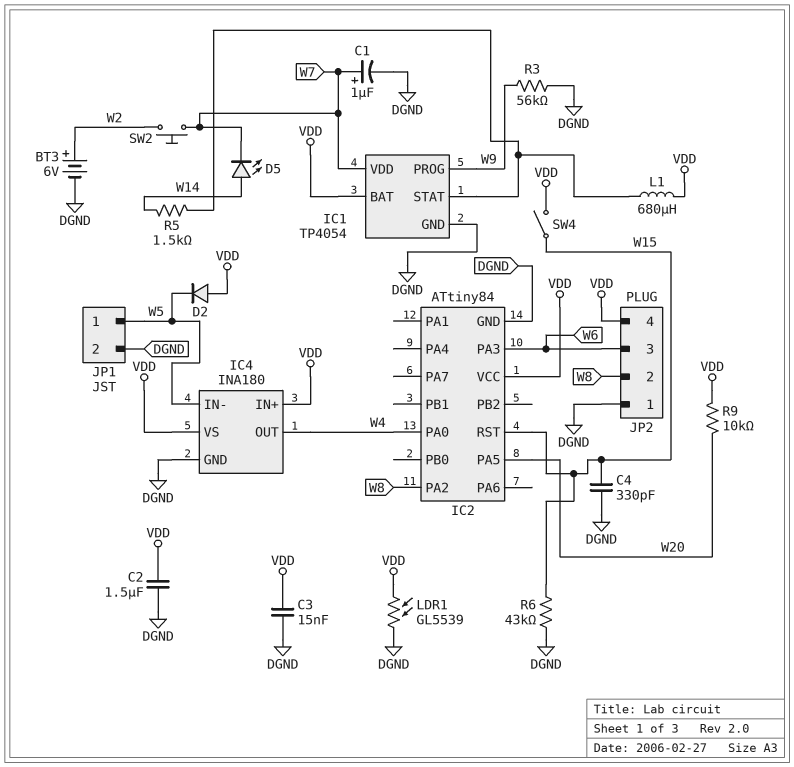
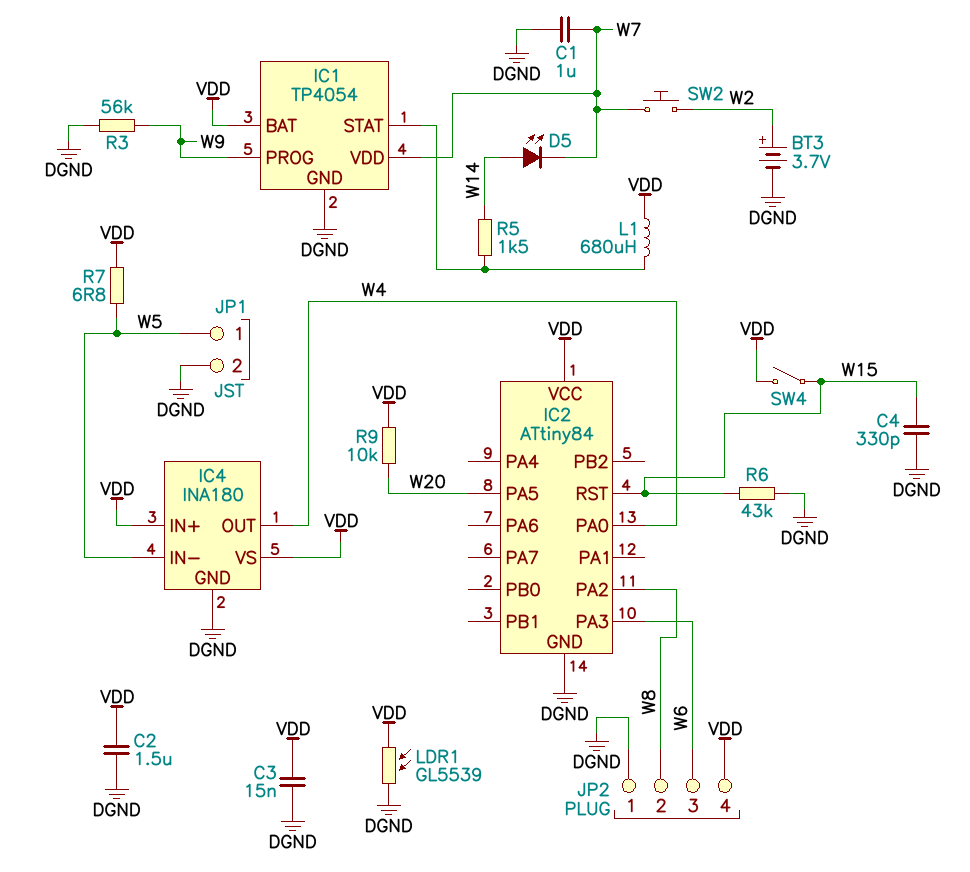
BT3: 6V (plus W2, minus DGND) -> 3.7V (plus W2, minus DGND)
C1: 1uF (plus W7, minus DGND) -> 1uF (DGND, W7)
D2: diode (A VDD, K W5) -> none
R7: none -> 6.8 (VDD, W5)

